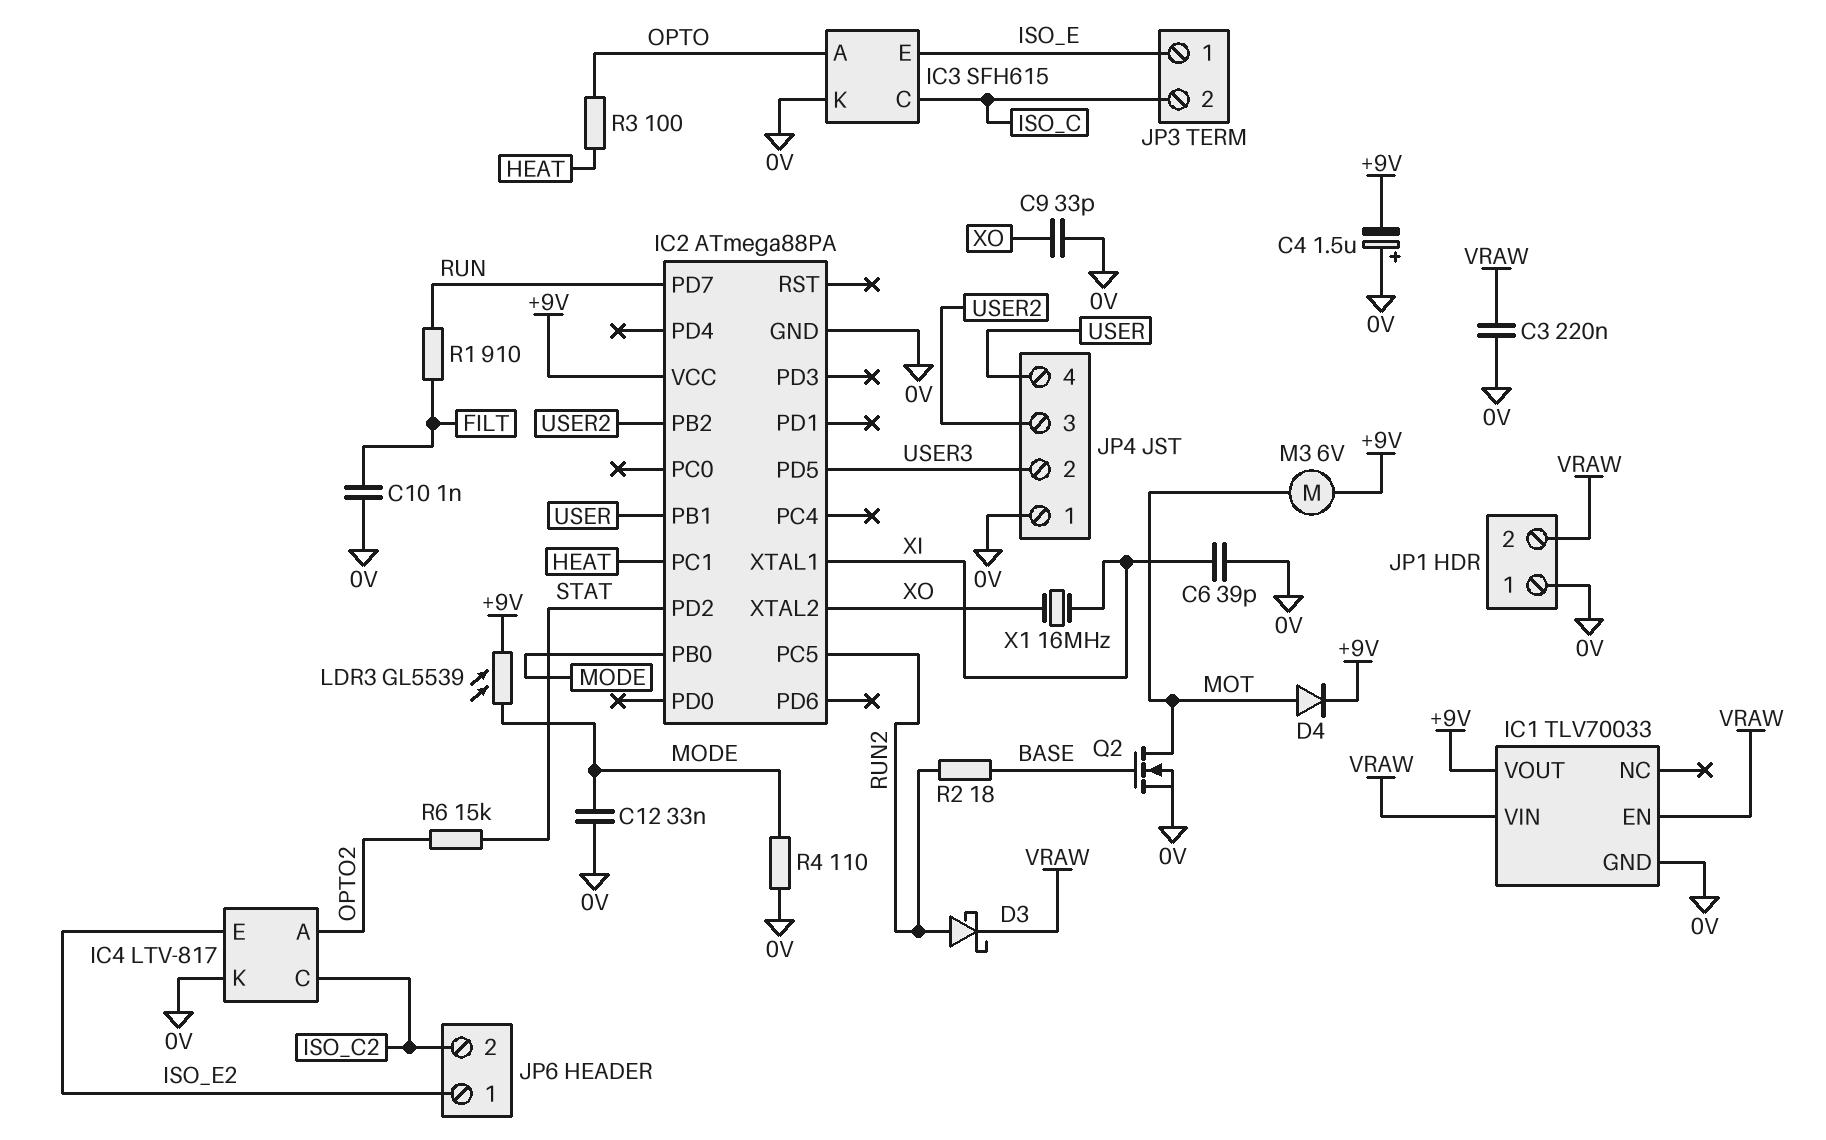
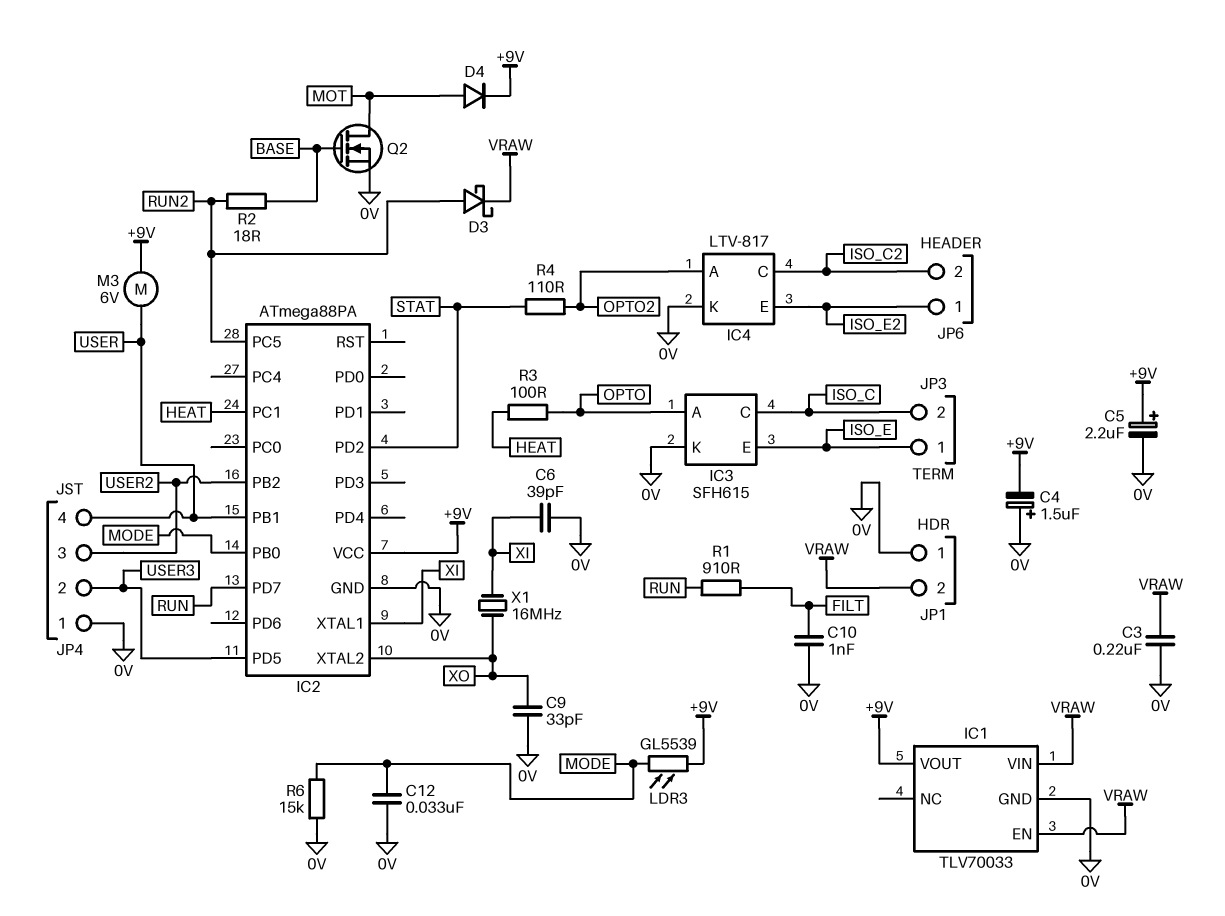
C5: none -> 2.2uF (plus +9V, minus 0V)
M3: motor 6V (+9V, MOT) -> motor 6V (+9V, USER)
R4: 110 (0V, MODE) -> 110 (OPTO2, STAT)
R6: 15k (OPTO2, STAT) -> 15k (0V, MODE)

